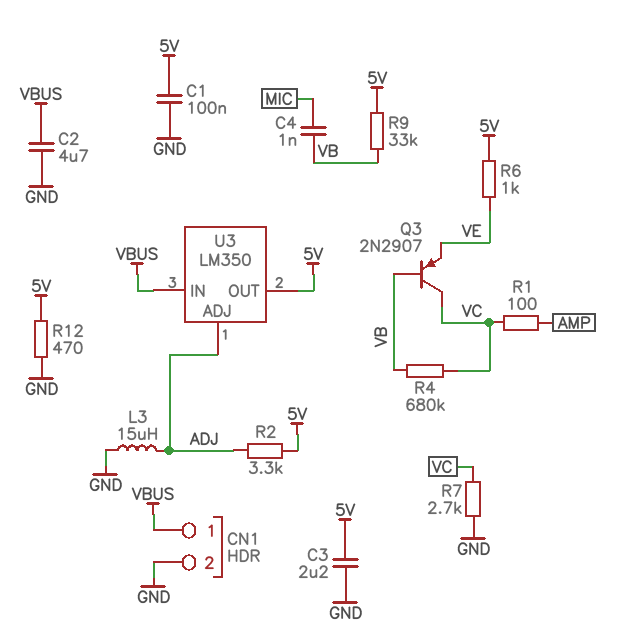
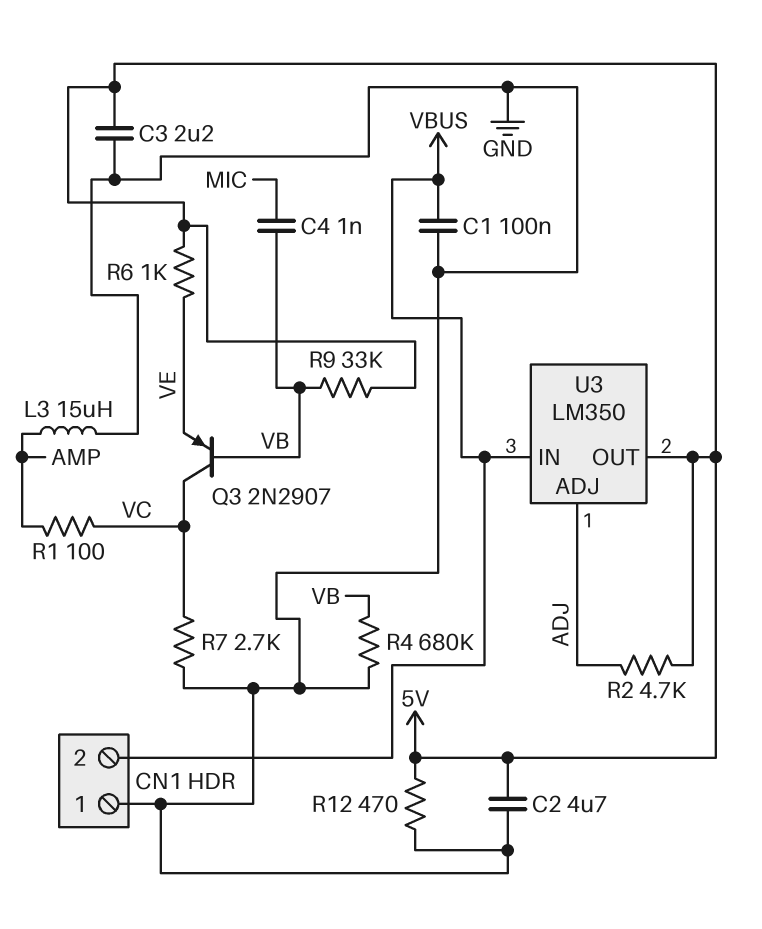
C1: 100nF (5V, GND) -> 100nF (GND, VBUS)
C2: 4.7uF (GND, VBUS) -> 4.7uF (5V, GND)
CN1 pin 1: VBUS -> GND
CN1 pin 2: GND -> VBUS
L3: 15uH (ADJ, GND) -> 15uH (AMP, GND)
R2: 3.3k (5V, ADJ) -> 4.7k (5V, ADJ)
R4: 680k (VB, VC) -> 680k (GND, VB)

